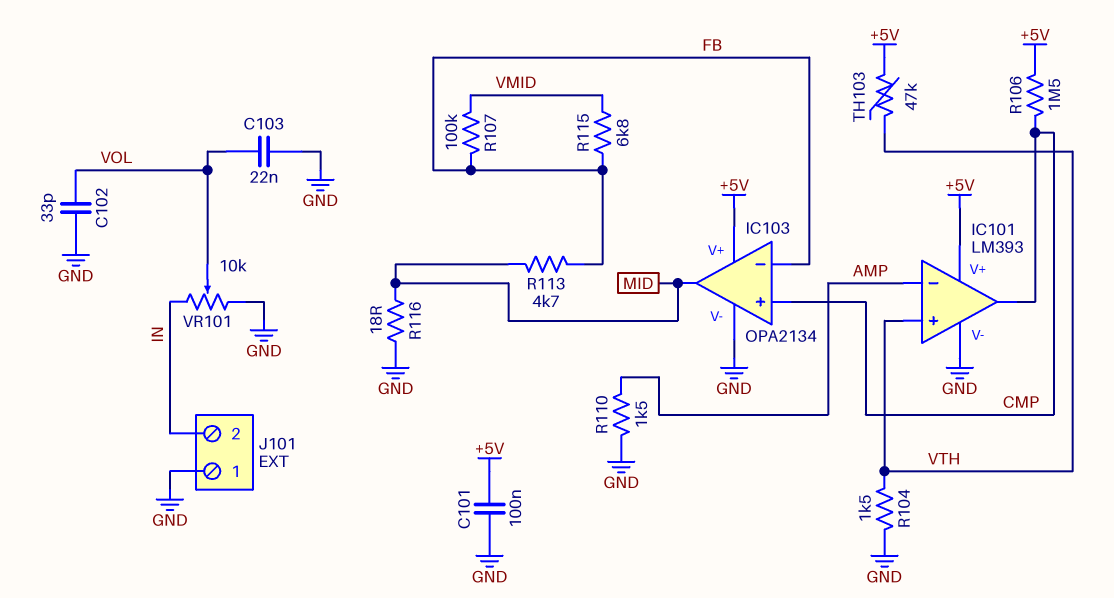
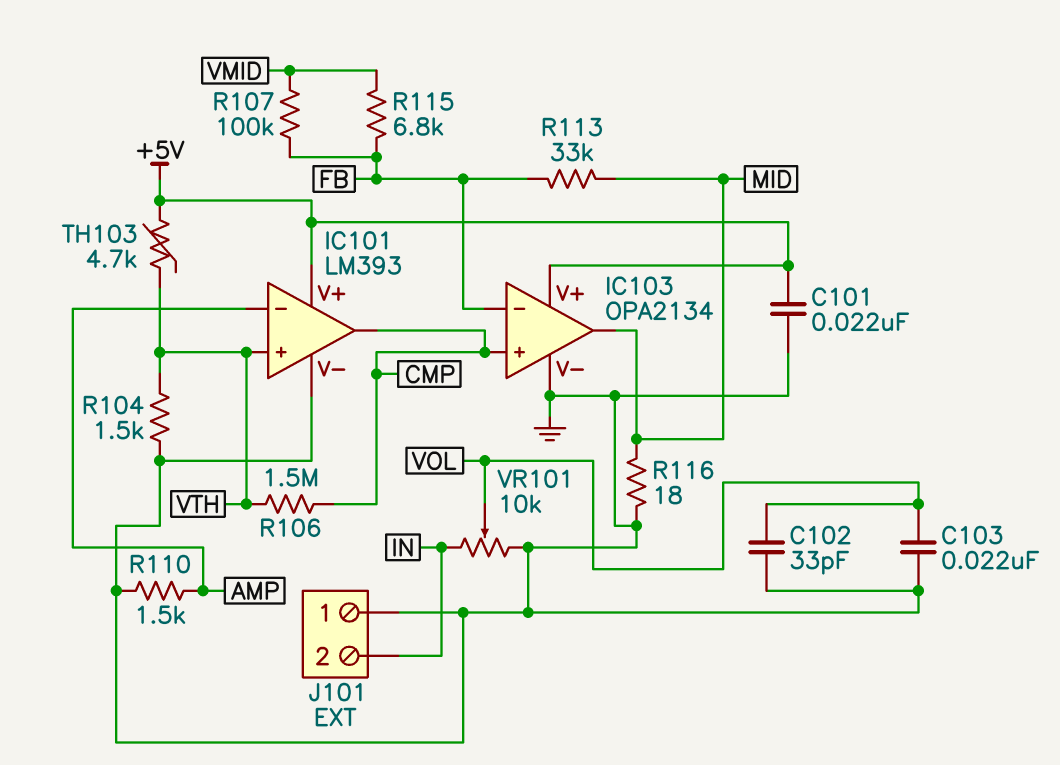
C101: 100nF (+5V, GND) -> 22nF (+5V, GND)
R106: 1.5M (+5V, CMP) -> 1.5M (CMP, VTH)
R113: 4.7k (FB, MID) -> 33k (FB, MID)
TH103: 47k (+5V, VTH) -> 4.7k (+5V, VTH)

